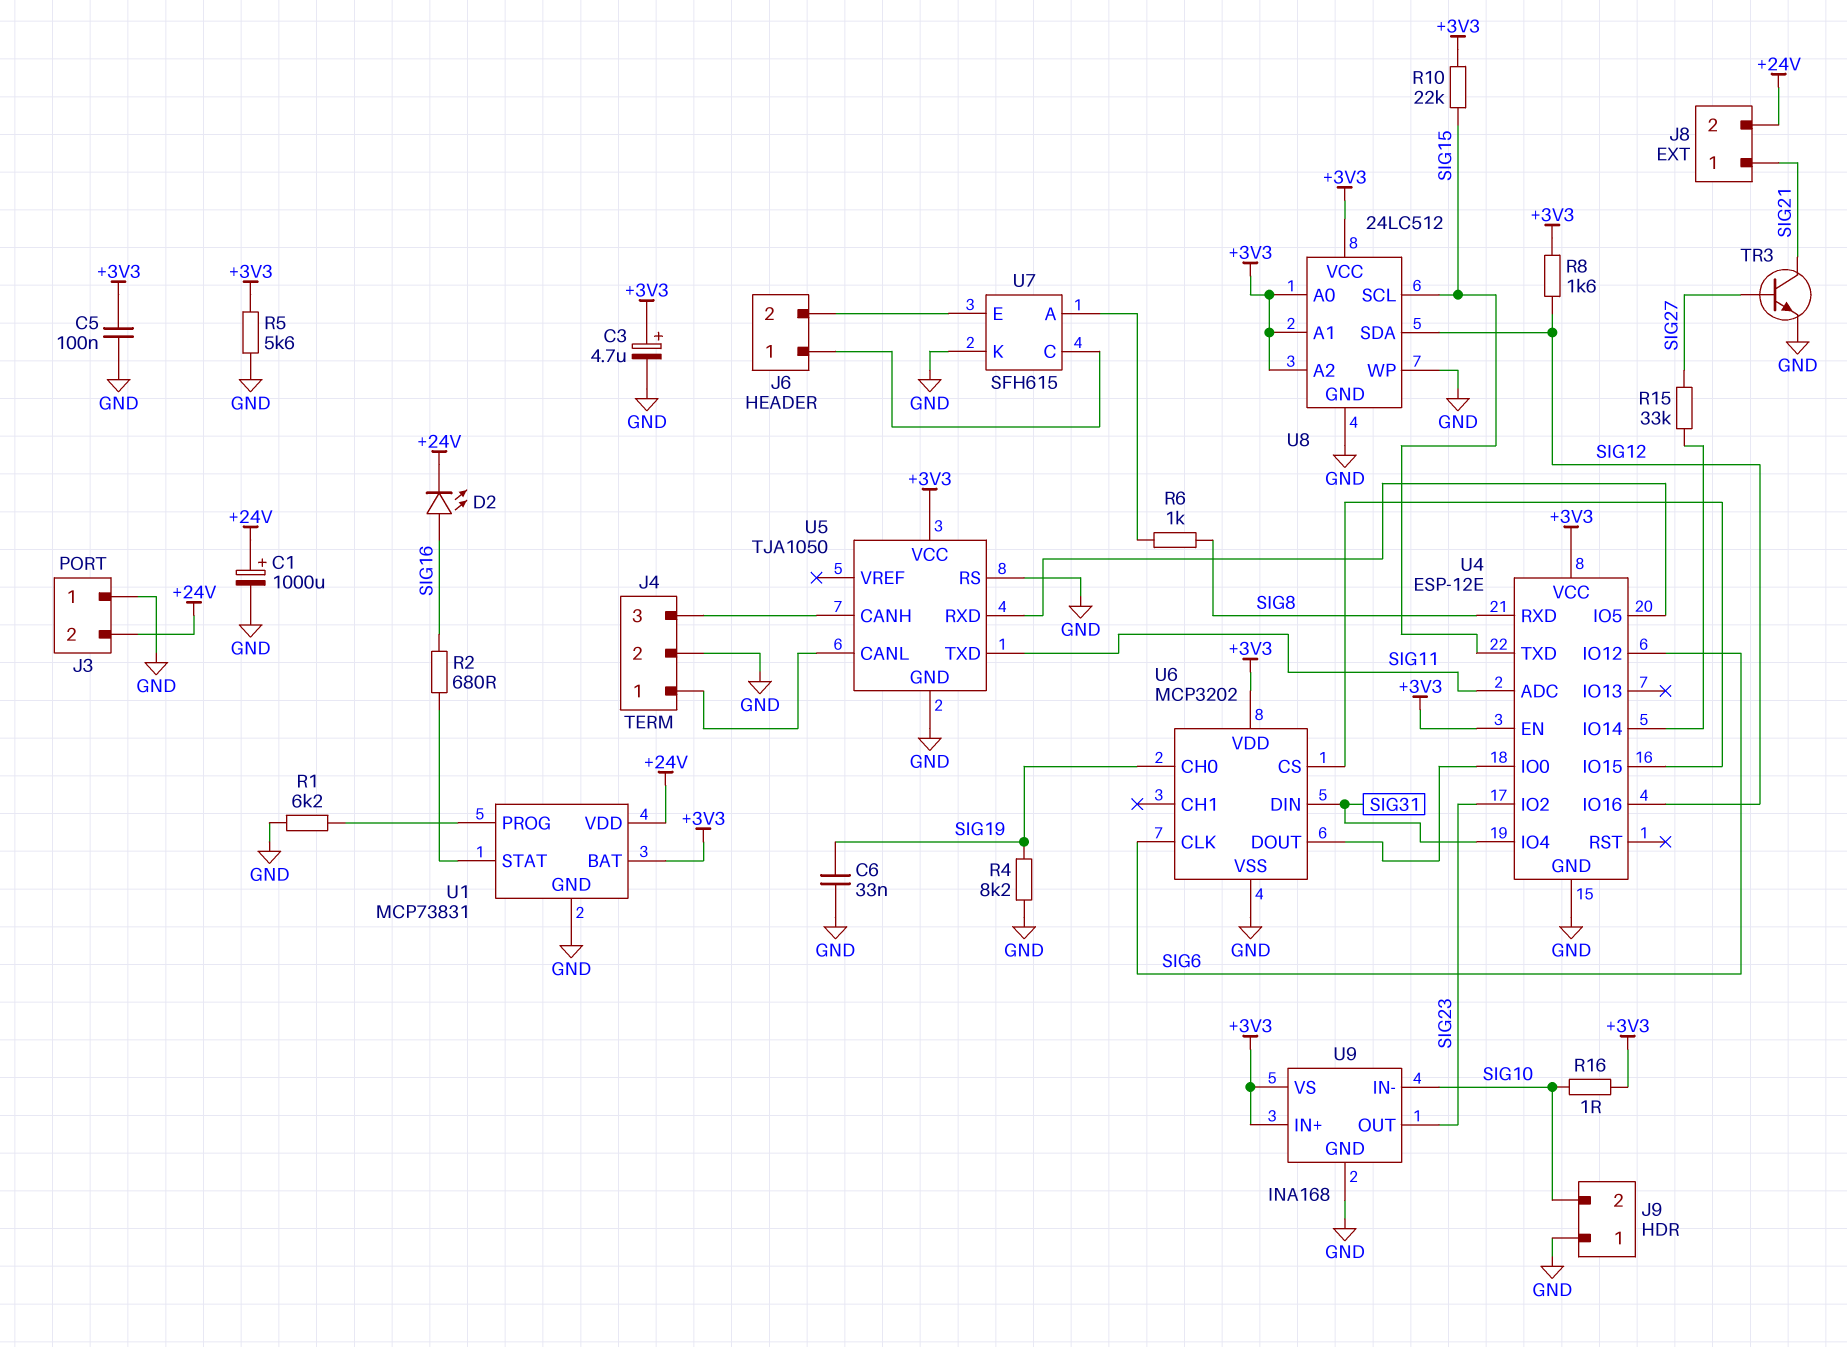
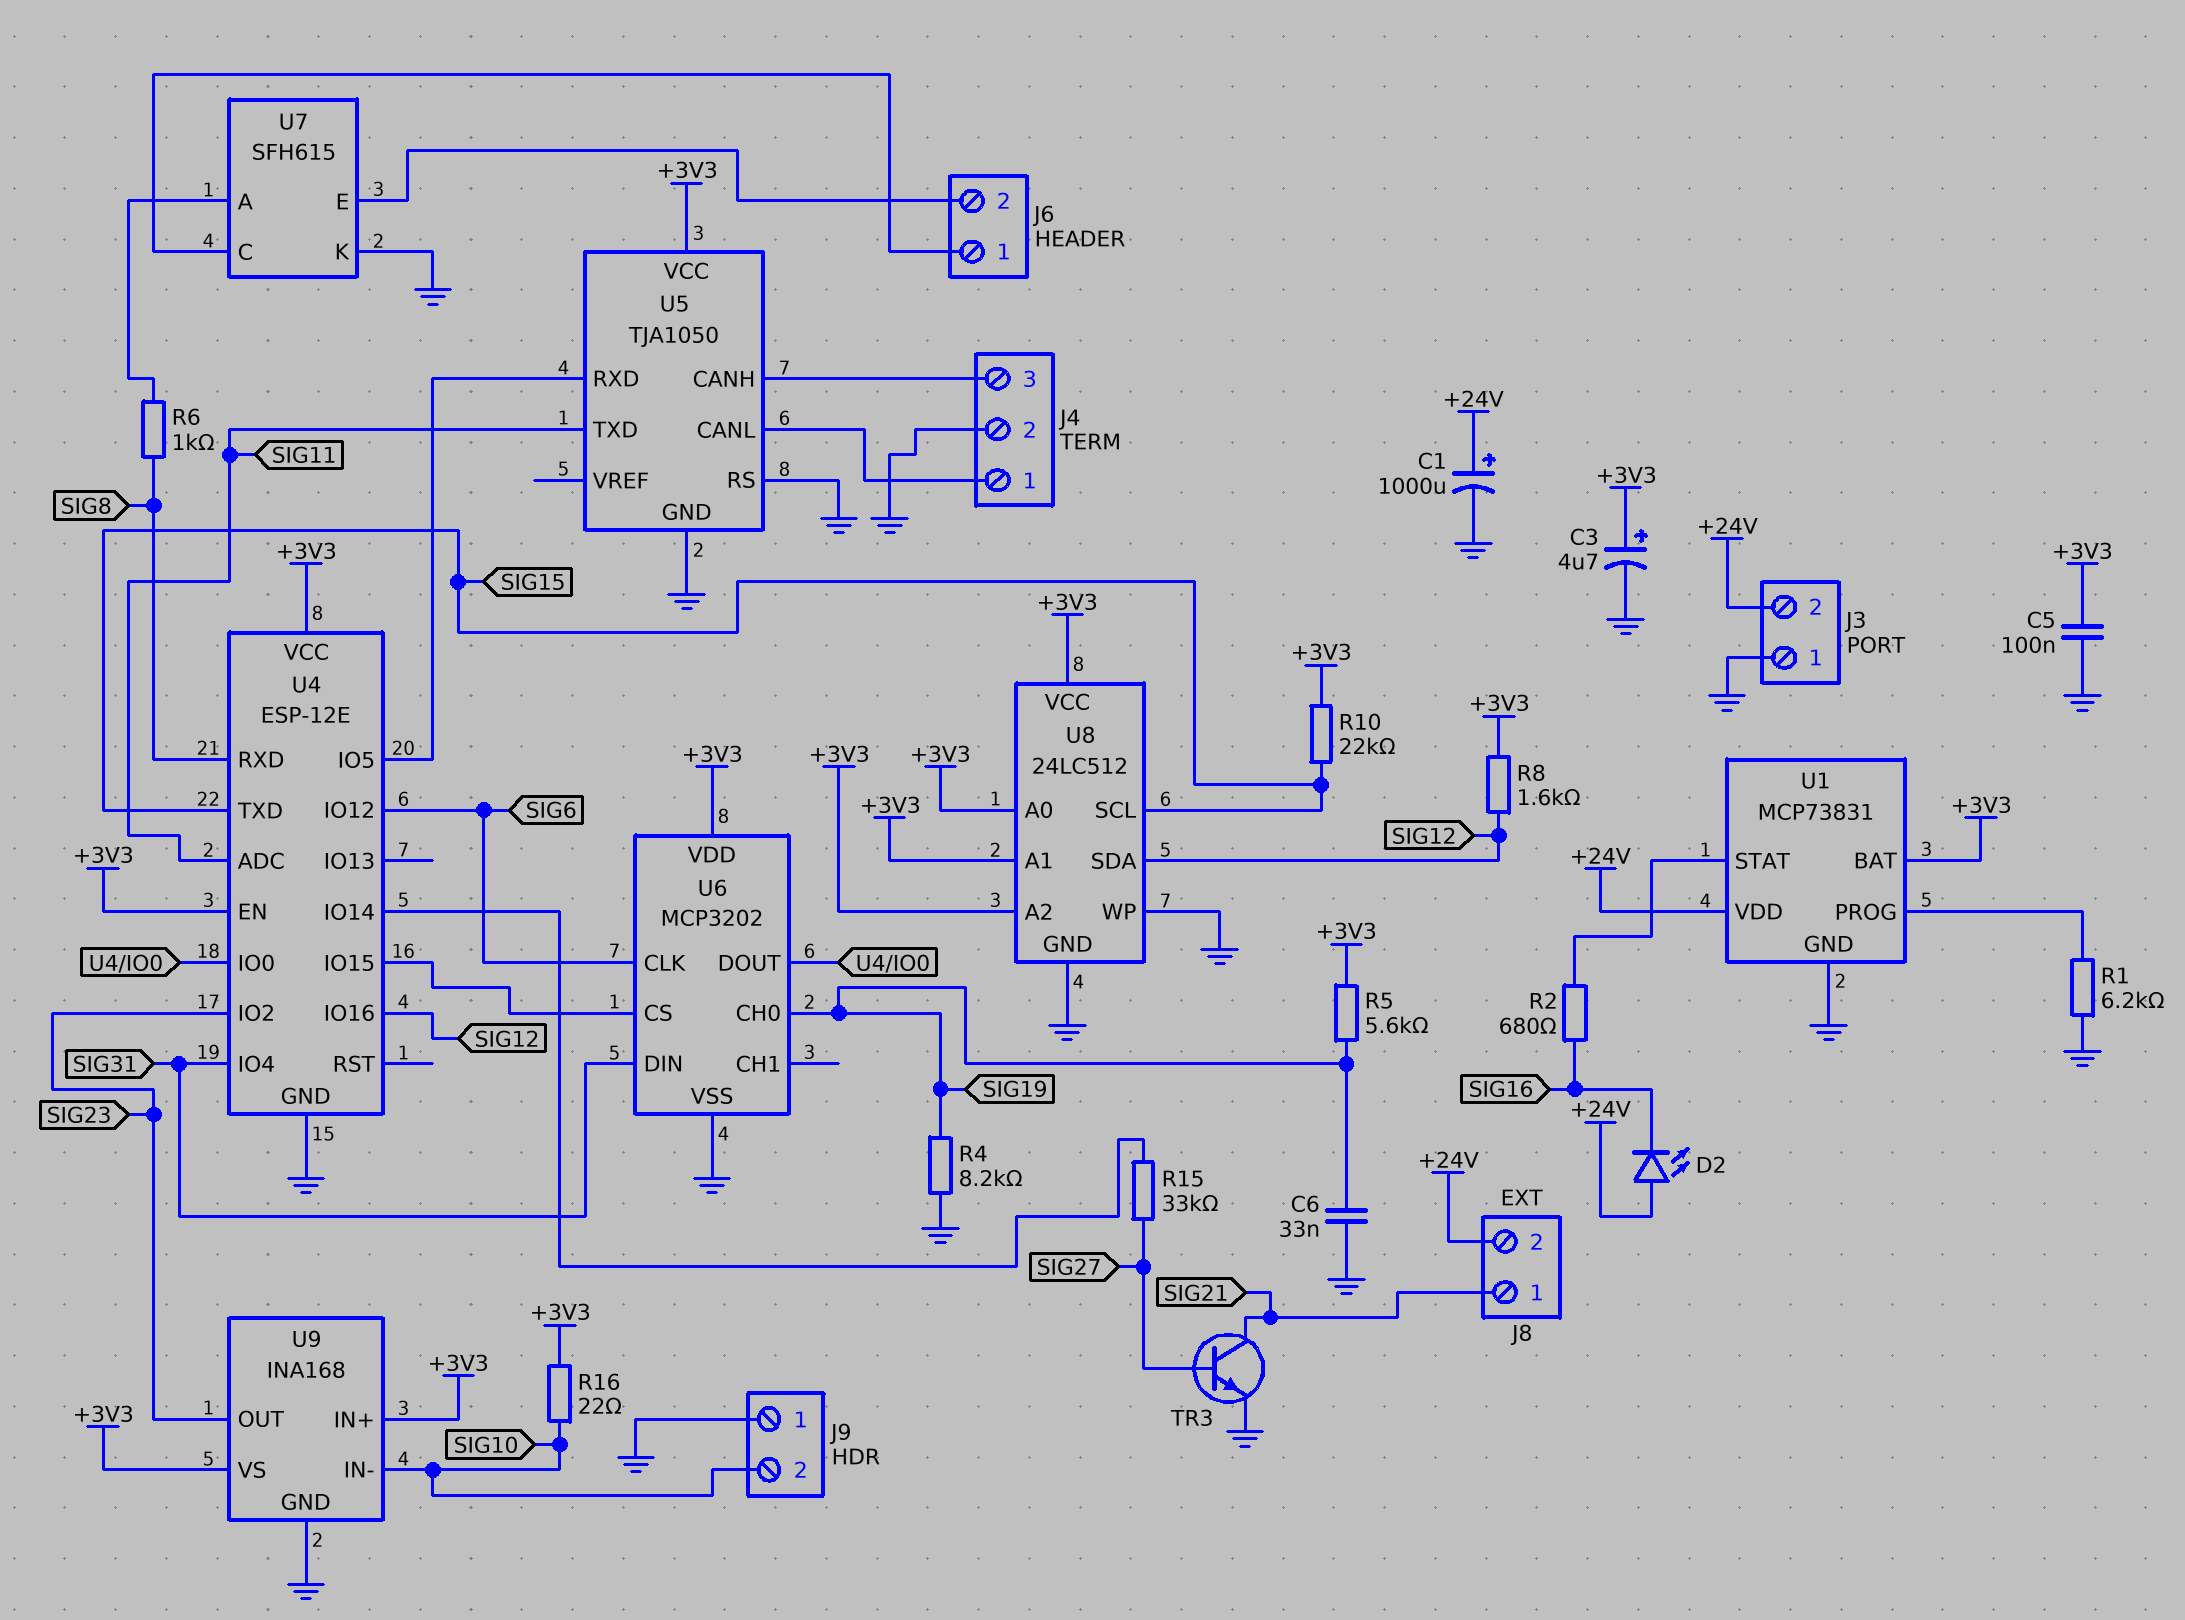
D2: LED (A SIG16, K +24V) -> LED (A +24V, K SIG16)
R5: 5.6k (+3V3, GND) -> 5.6k (+3V3, SIG19)
R16: 1 (+3V3, SIG10) -> 22 (+3V3, SIG10)

